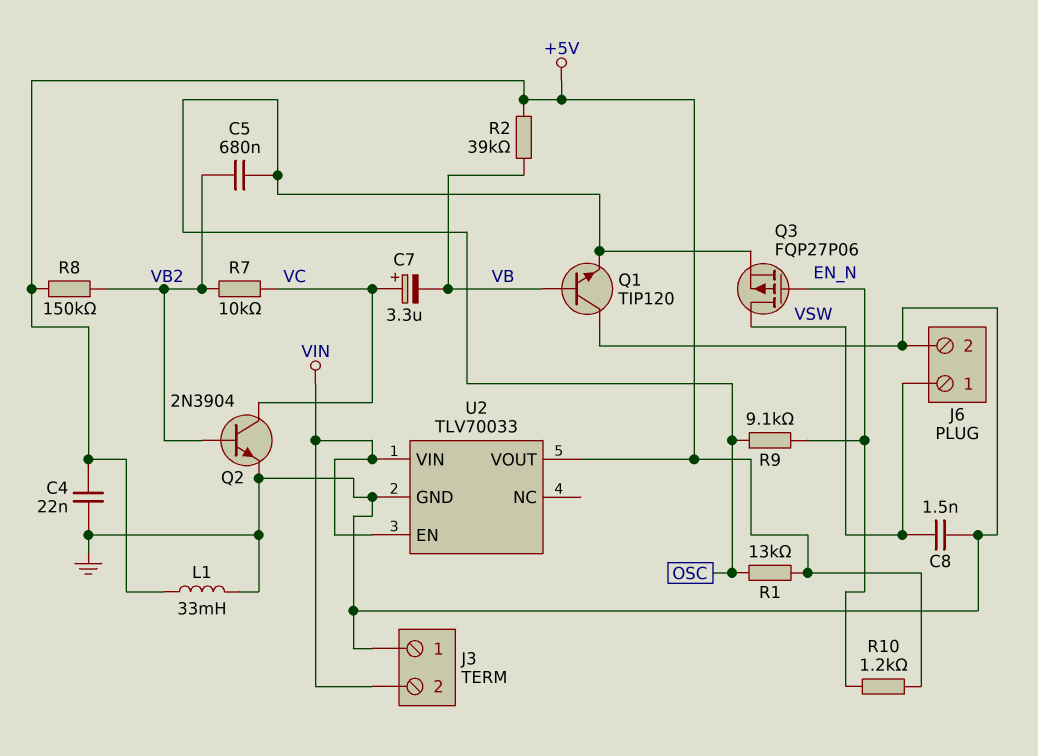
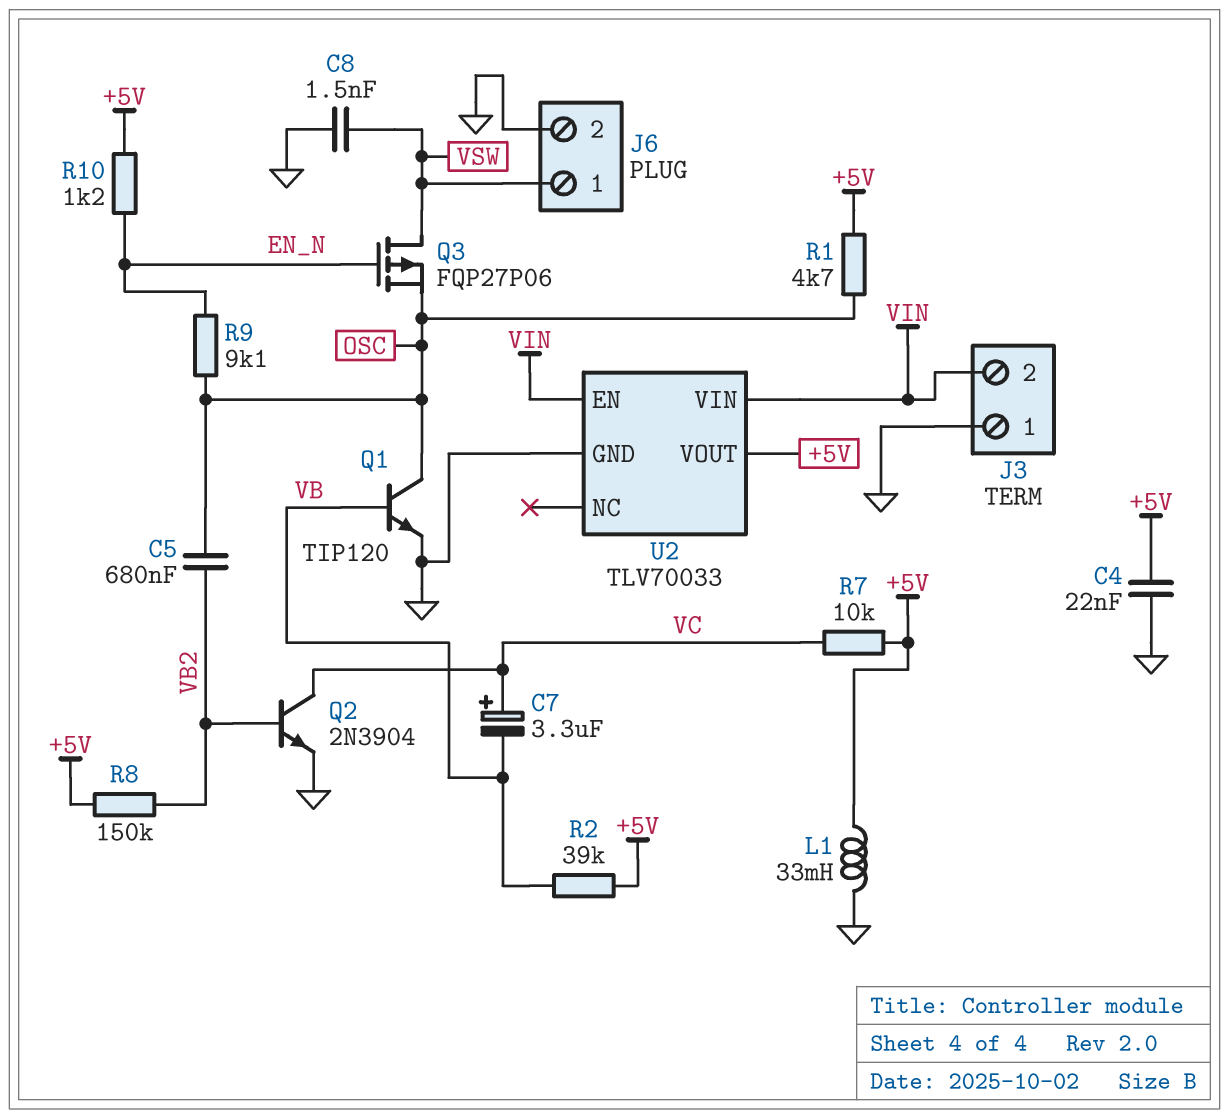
Q1: NPN TIP120 (B VB, C GND, E OSC) -> NPN TIP120 (B VB, C OSC, E GND)
R1: 13k (+5V, OSC) -> 4.7k (+5V, OSC)
R7: 10k (VB2, VC) -> 10k (+5V, VC)

